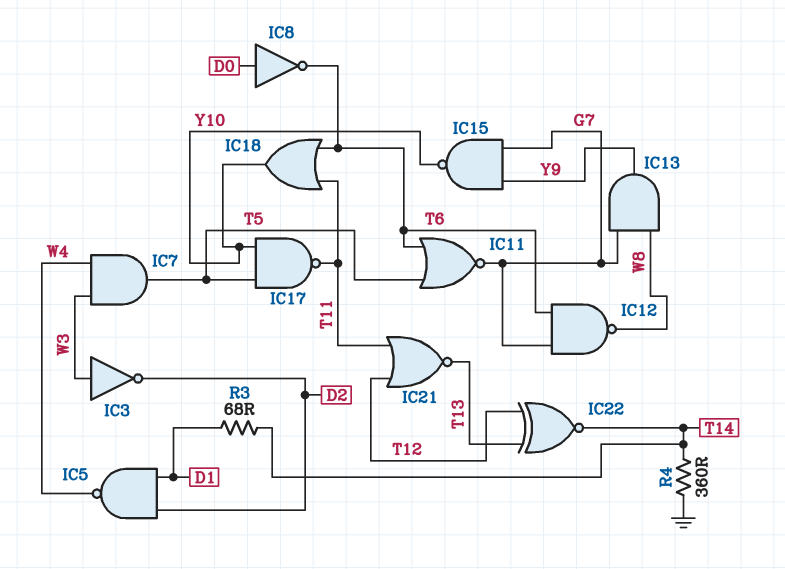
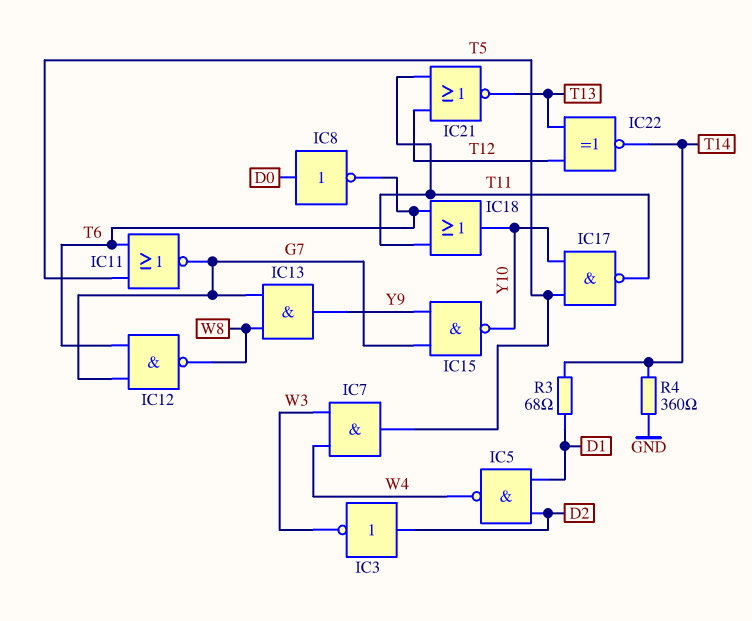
IC3: NOT (in W3, out D2) -> NOT (in D2, out W3)

